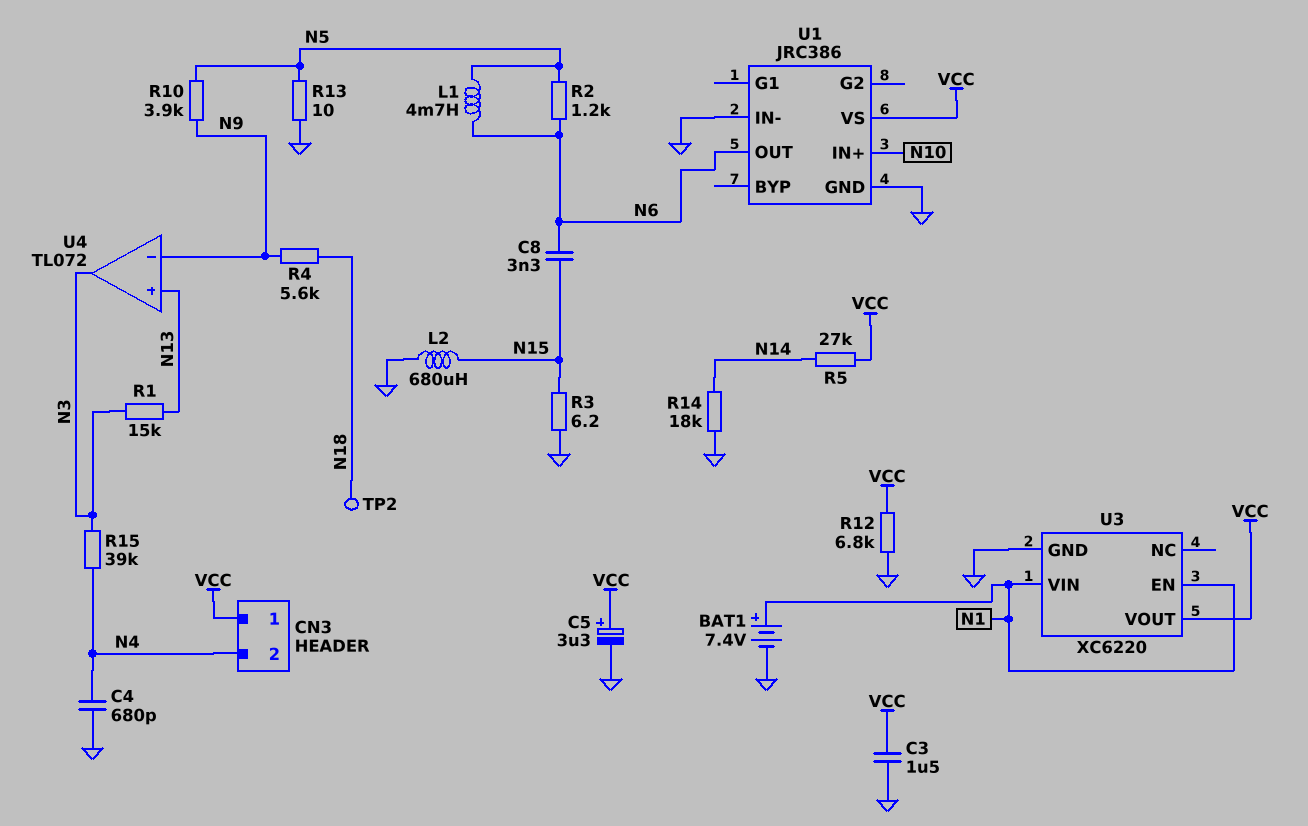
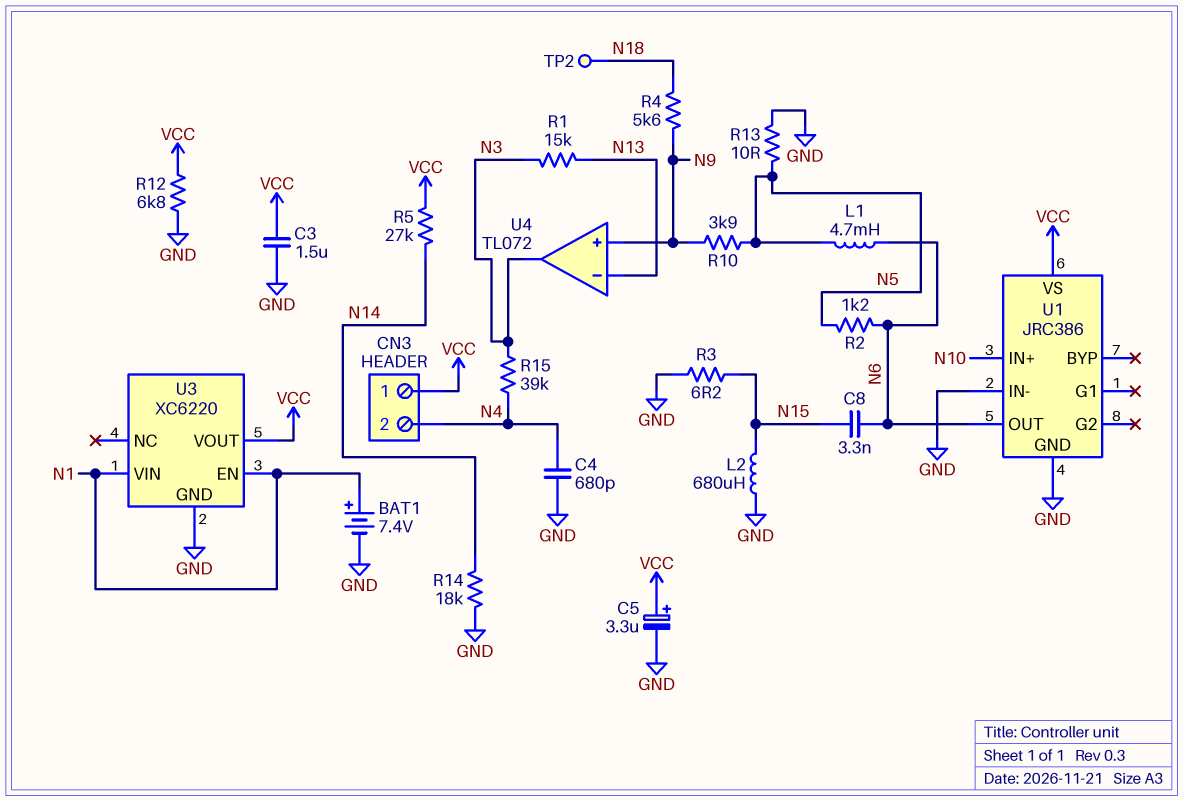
U4 pin in+: N13 -> N9
U4 pin in-: N9 -> N13

